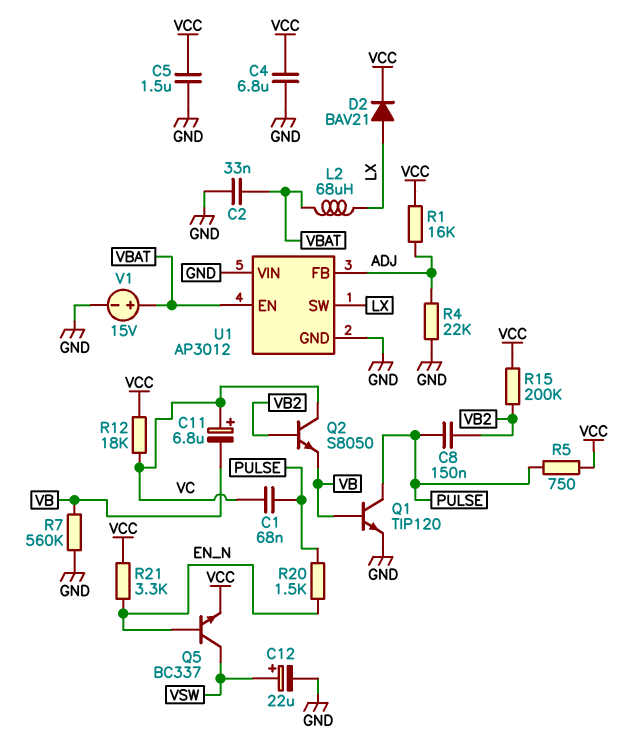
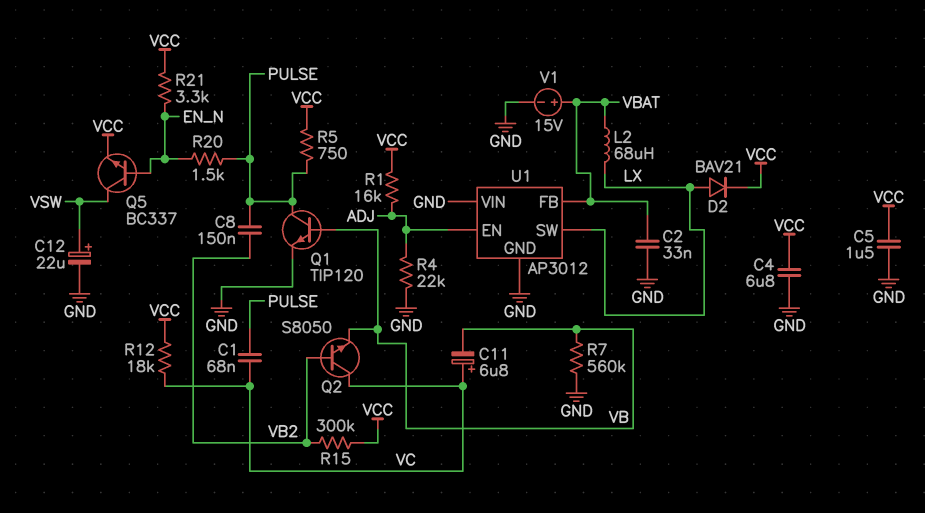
R15: 200k (VB2, VCC) -> 300k (VB2, VCC)
U1 pin EN: VBAT -> ADJ
U1 pin FB: ADJ -> VBAT

